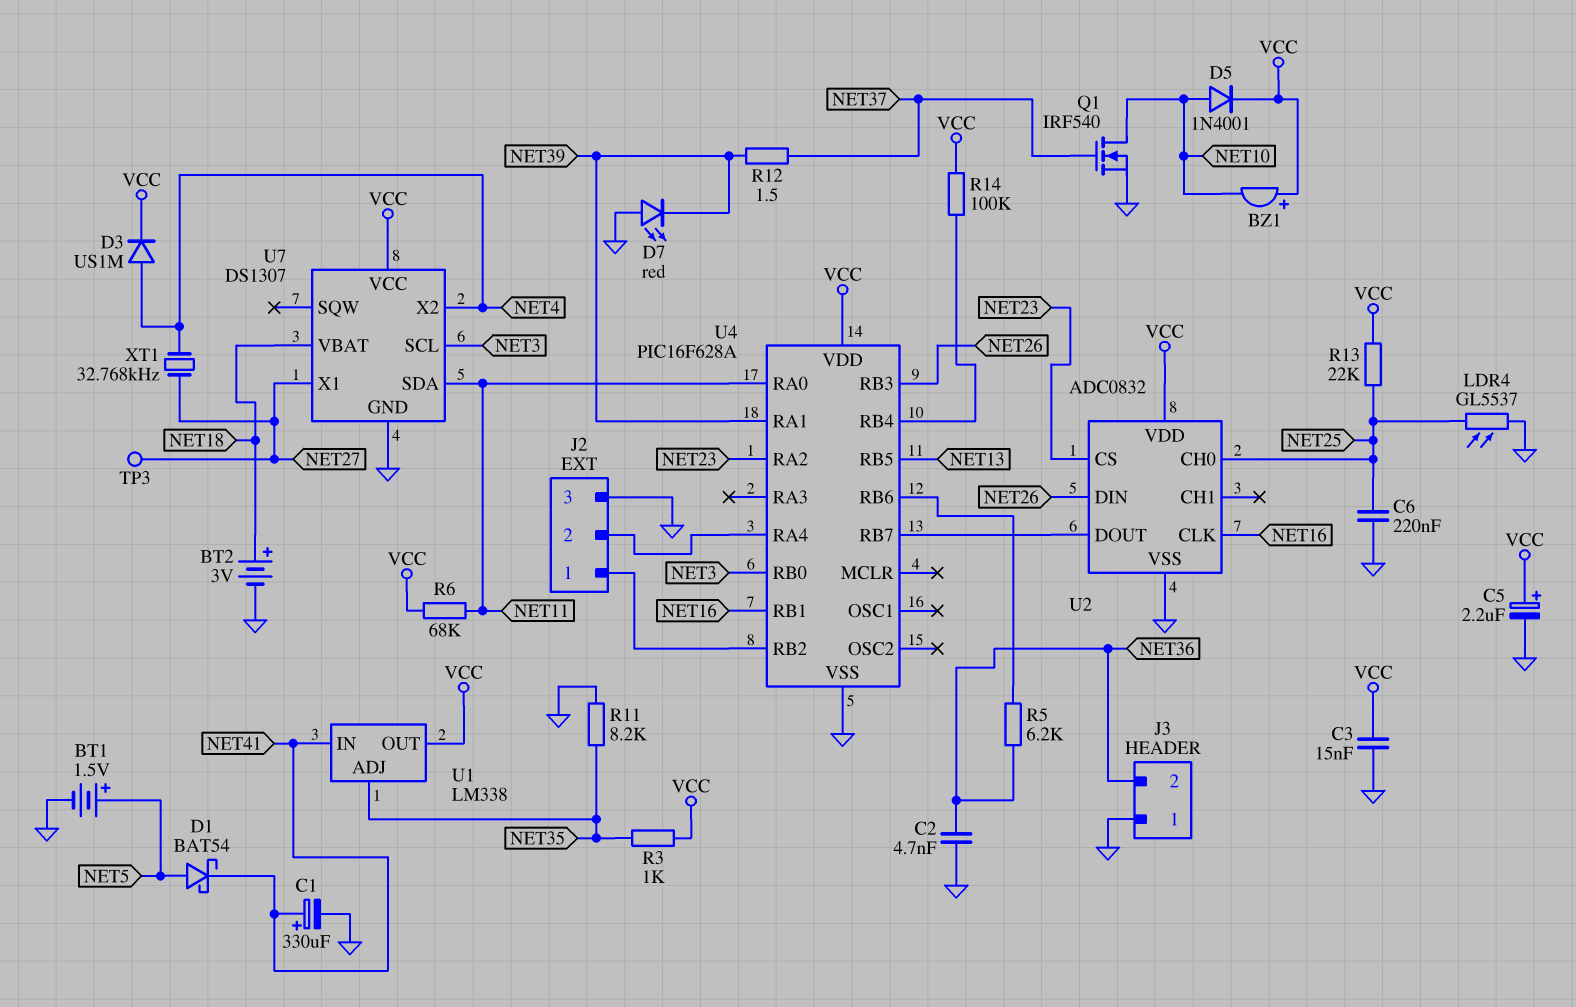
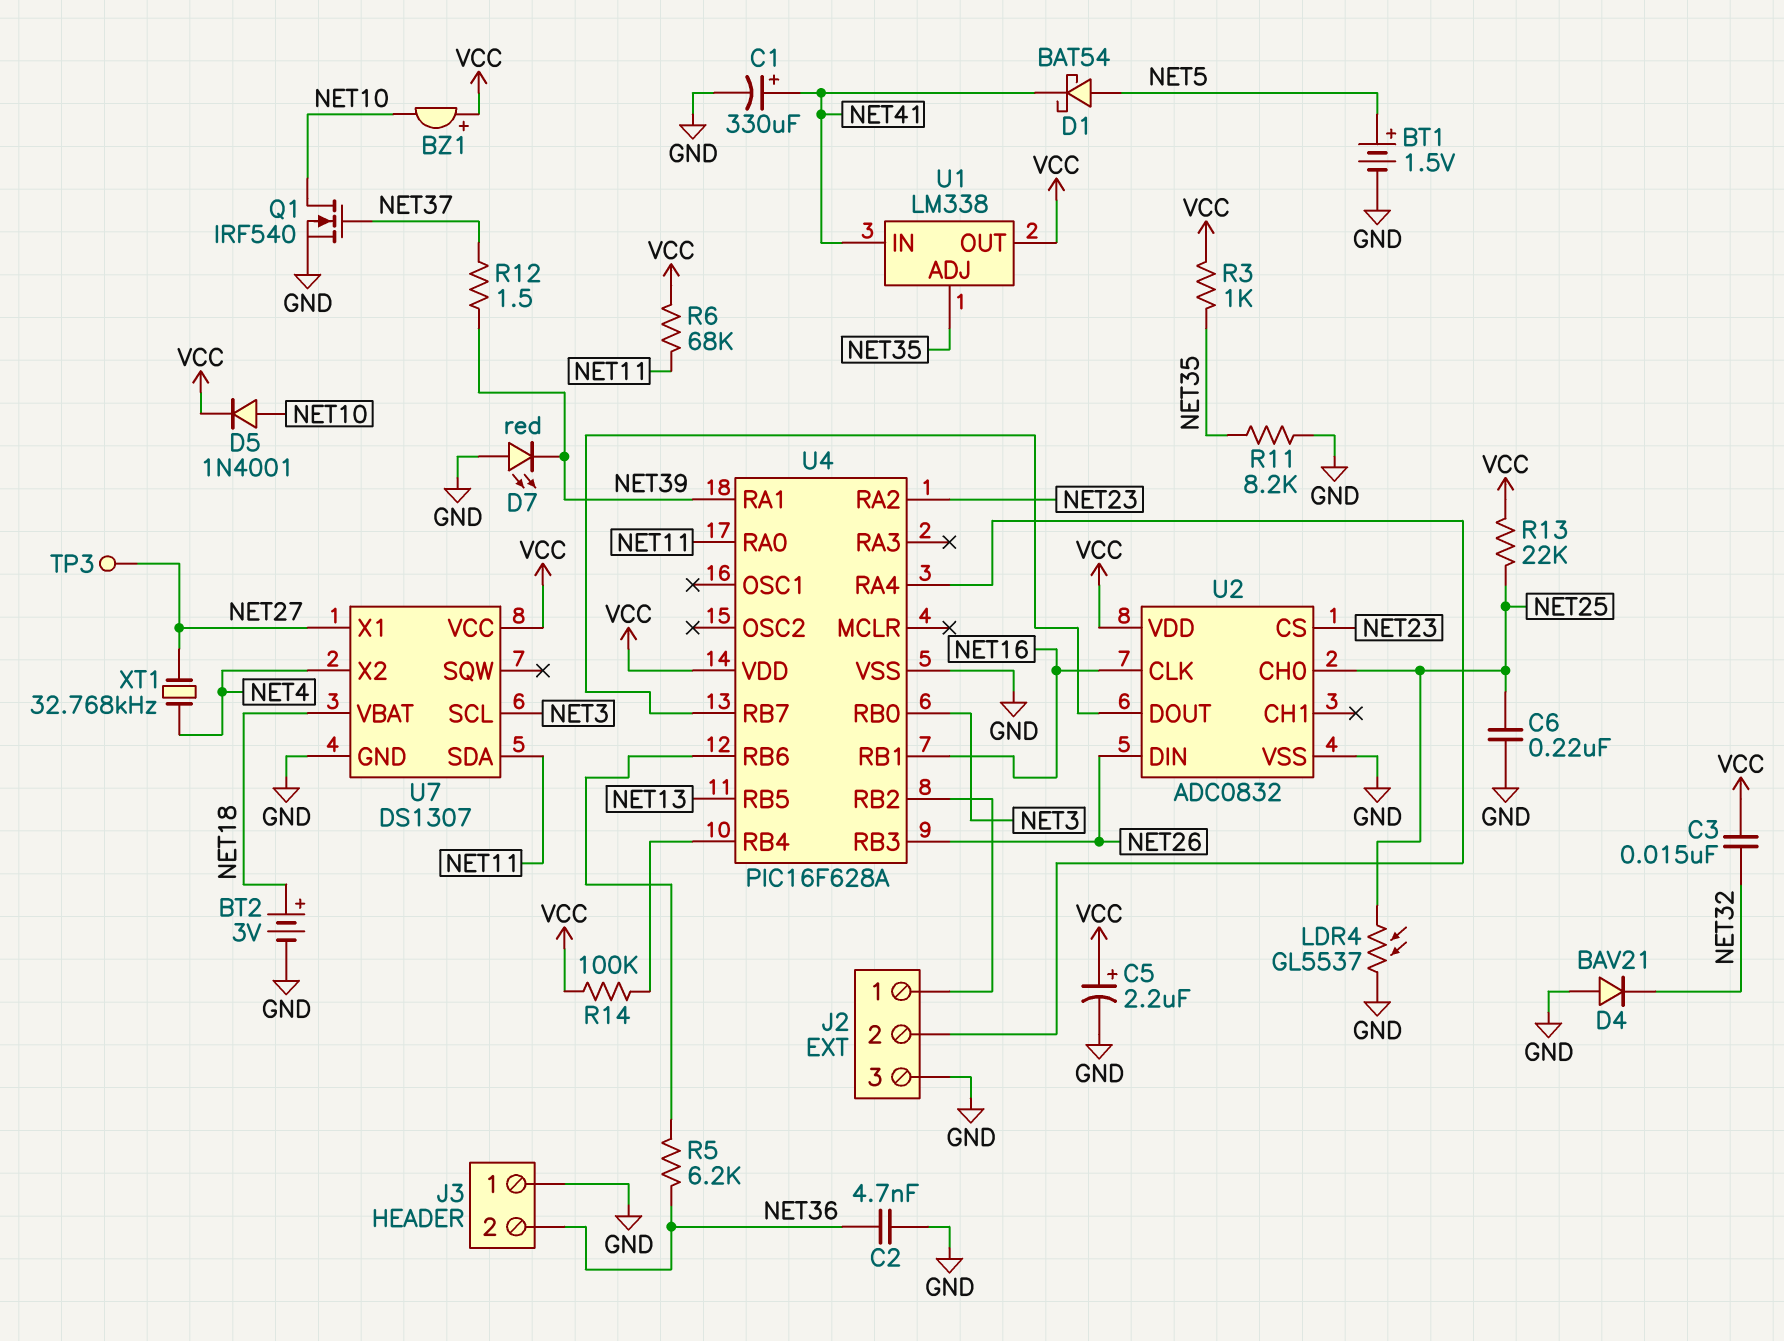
C3: 15nF (GND, VCC) -> 15nF (NET32, VCC)
D3: diode US1M (A NET4, K VCC) -> none
D4: none -> diode BAV21 (A GND, K NET32)

